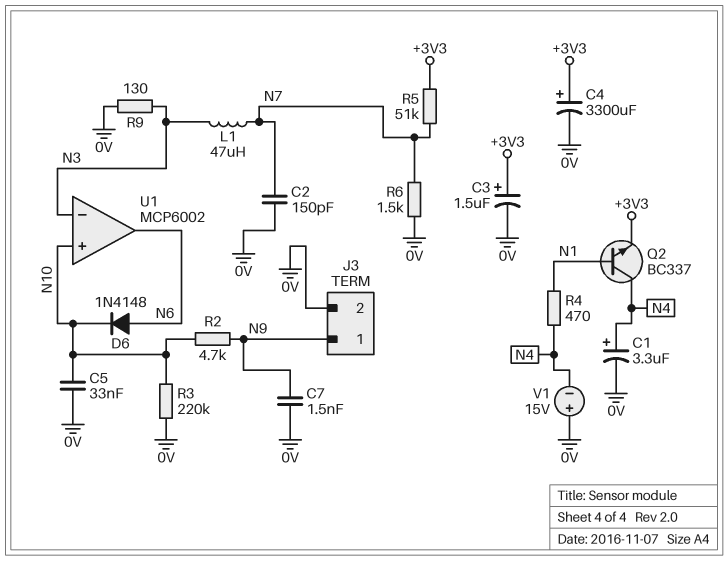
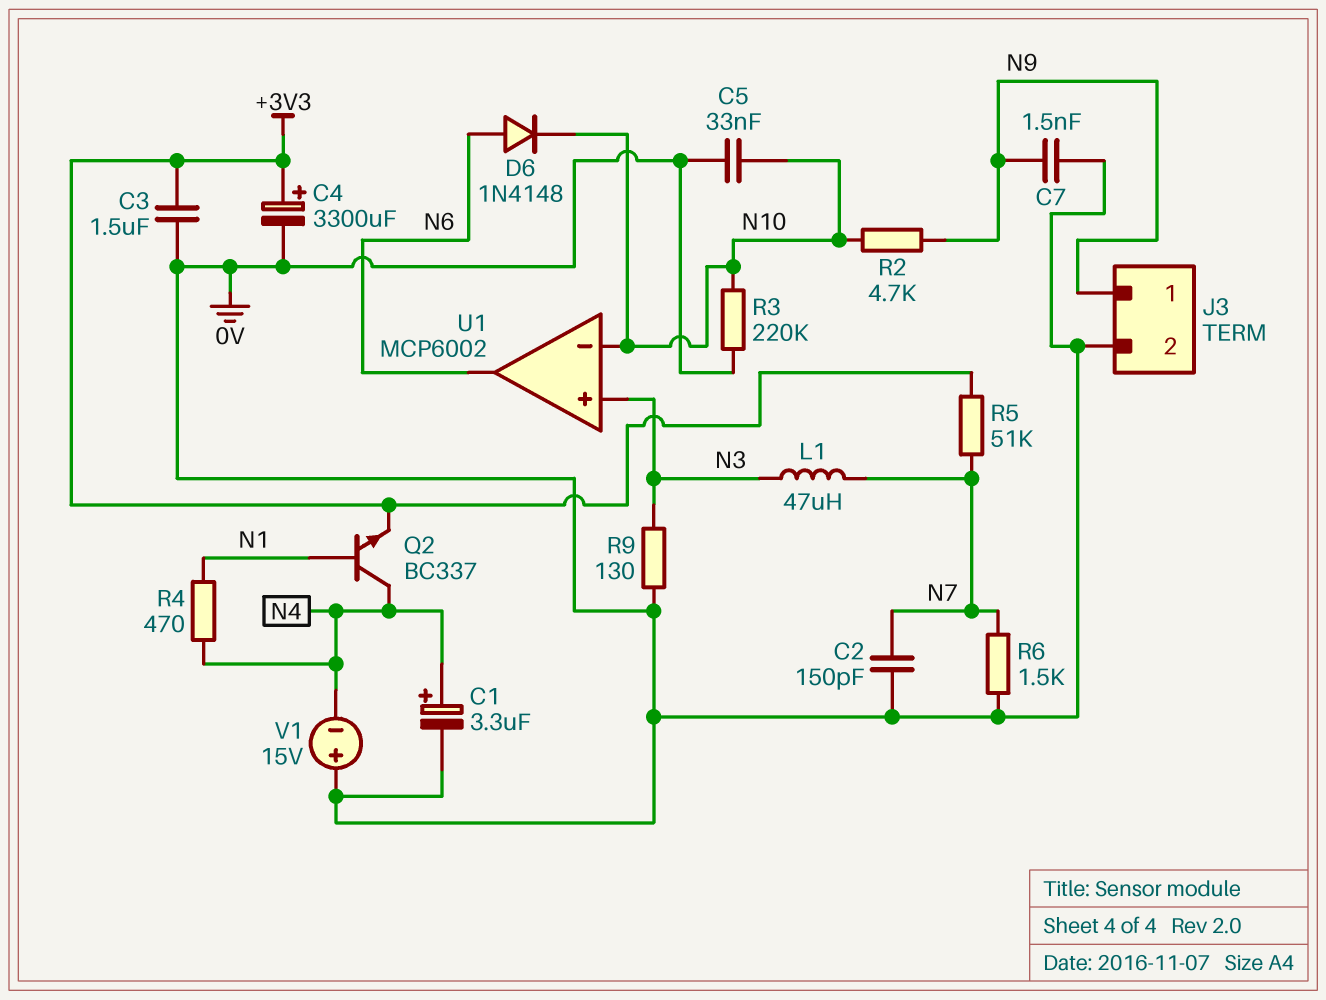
C3: 1.5uF (plus +3V3, minus 0V) -> 1.5uF (+3V3, 0V)
U1 pin in+: N10 -> N3
U1 pin in-: N3 -> N10

